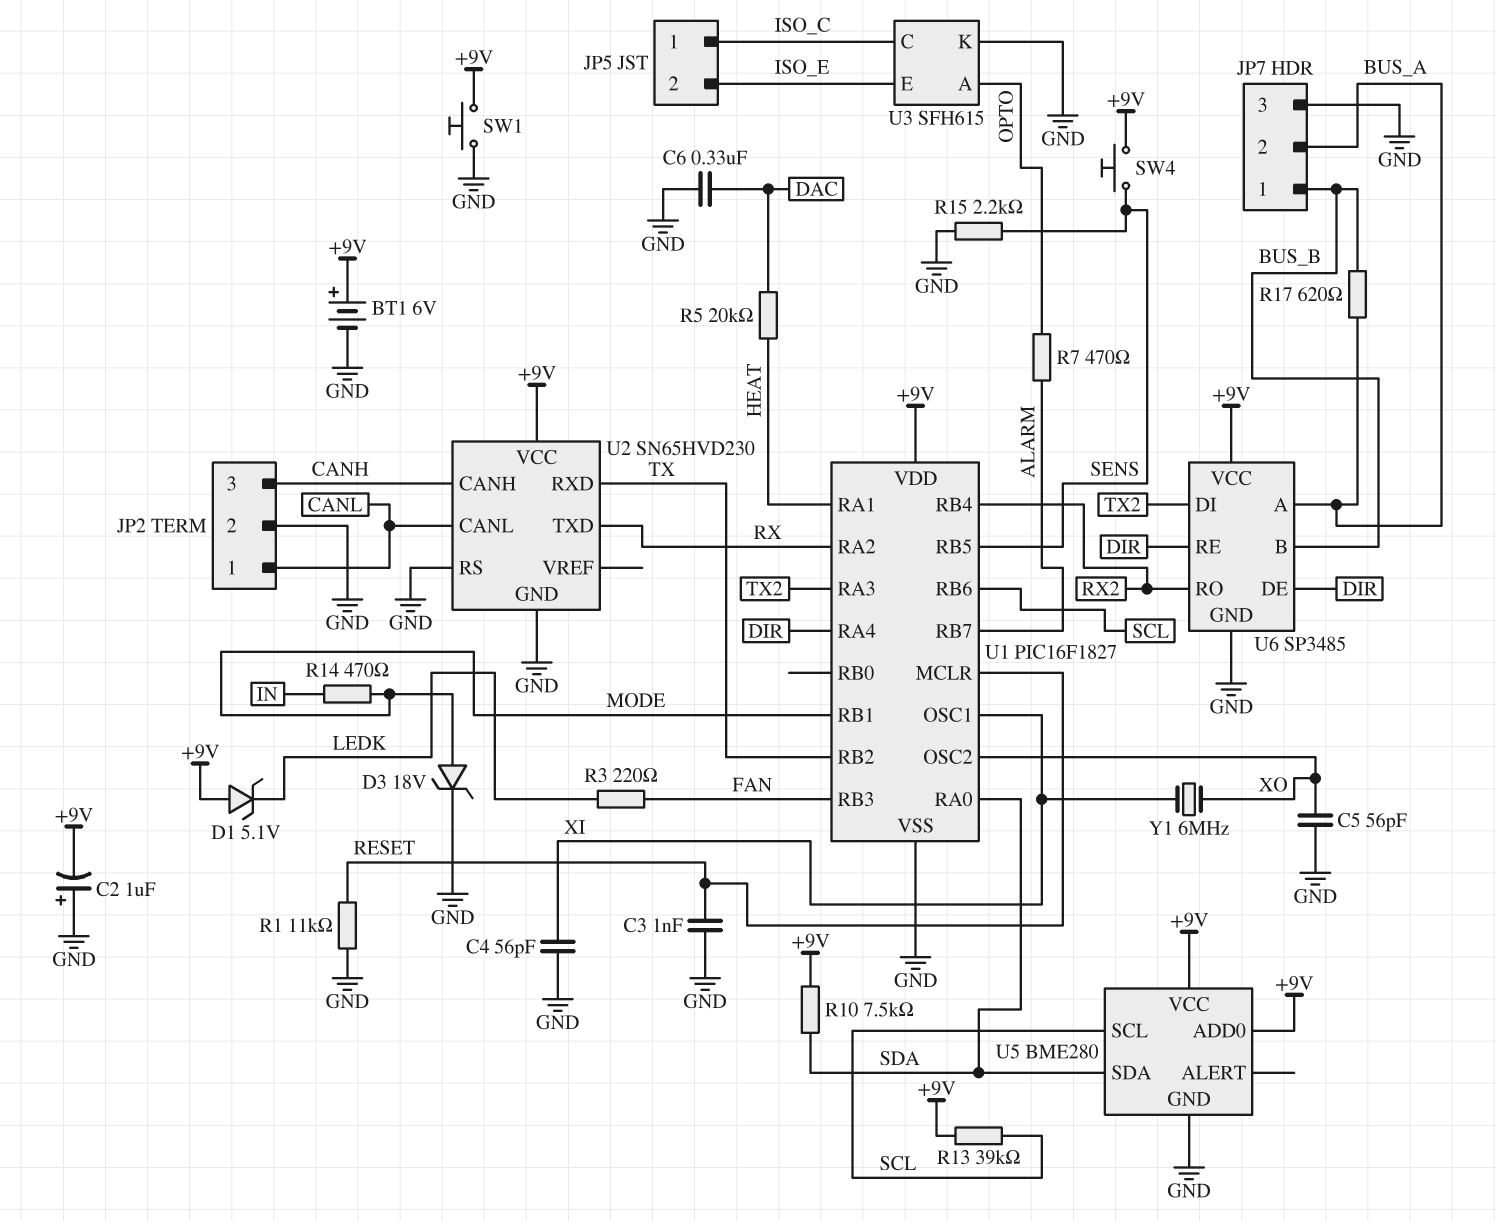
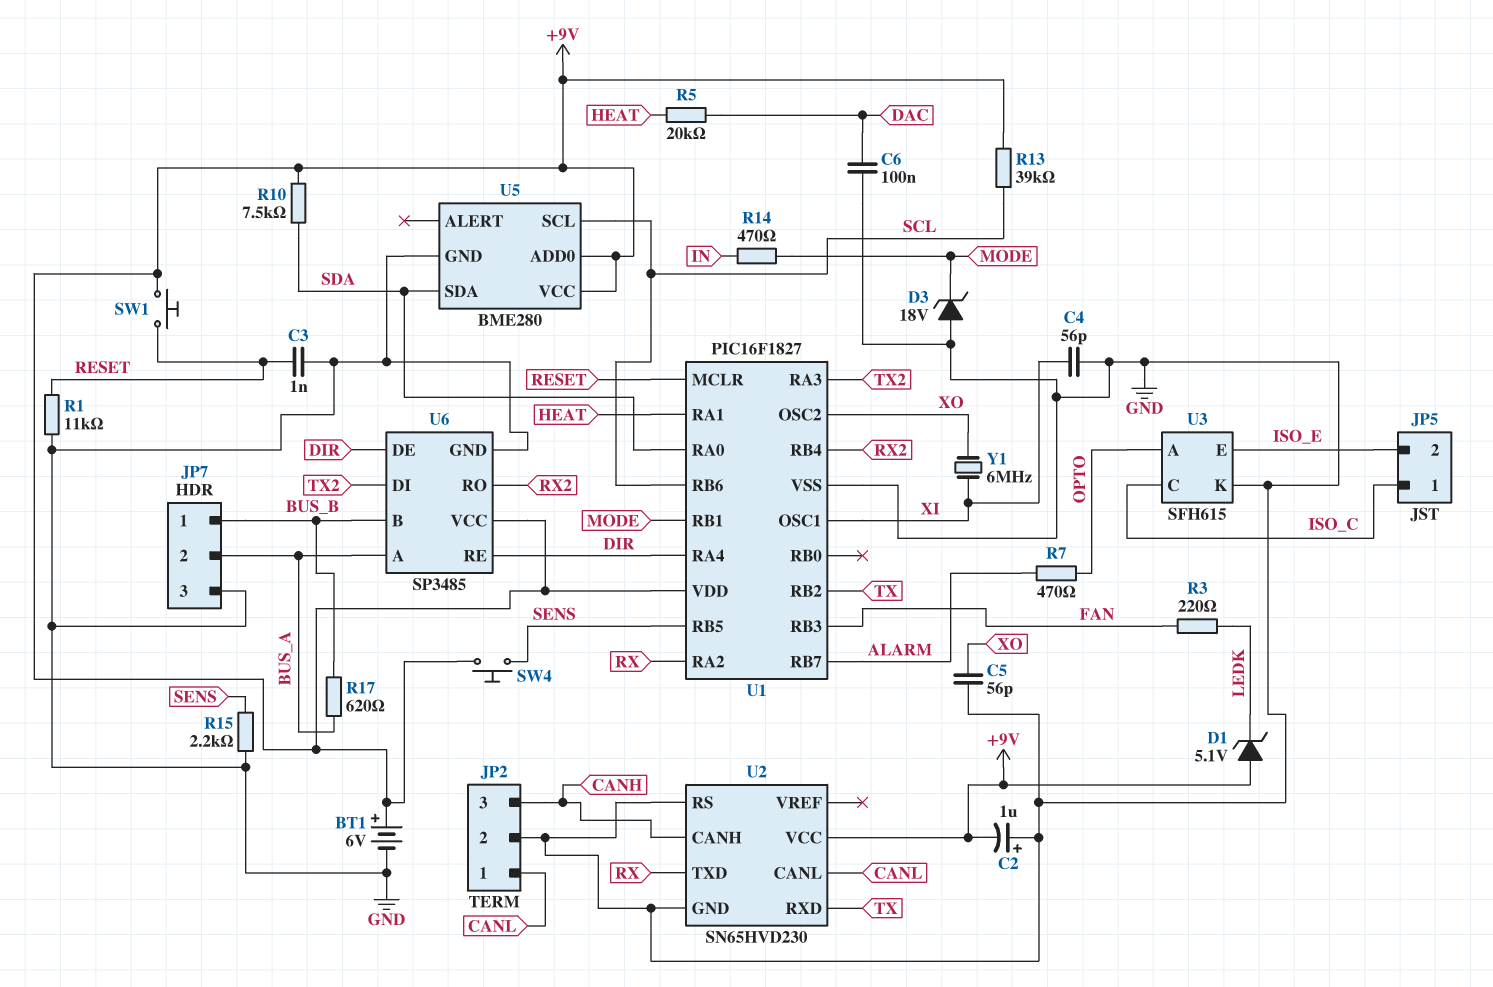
C6: 330nF (DAC, GND) -> 100nF (DAC, GND)
D3: zener 18V (A MODE, K GND) -> zener 18V (A GND, K MODE)
SW1: button (+9V, GND) -> button (+9V, RESET)

